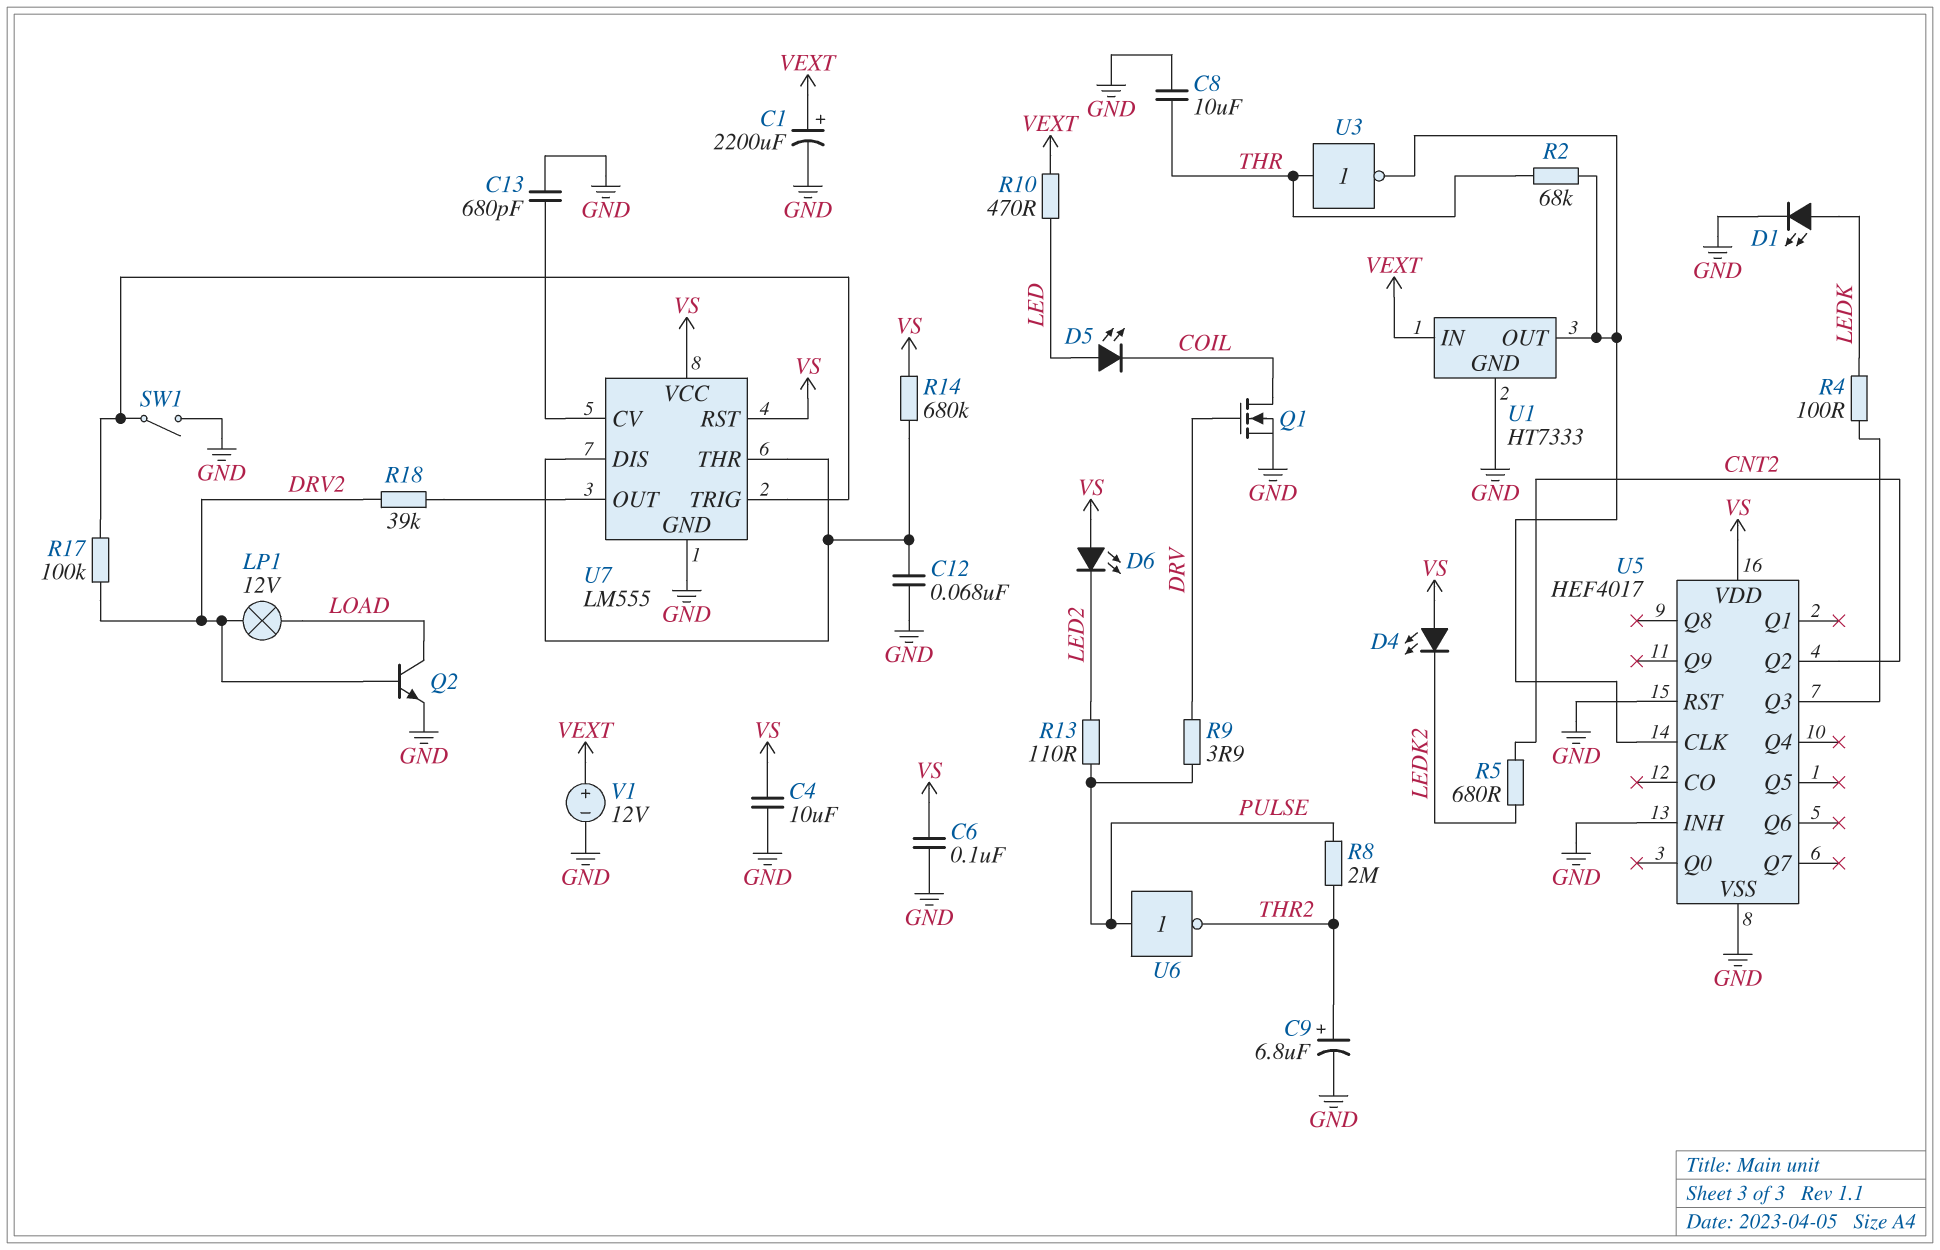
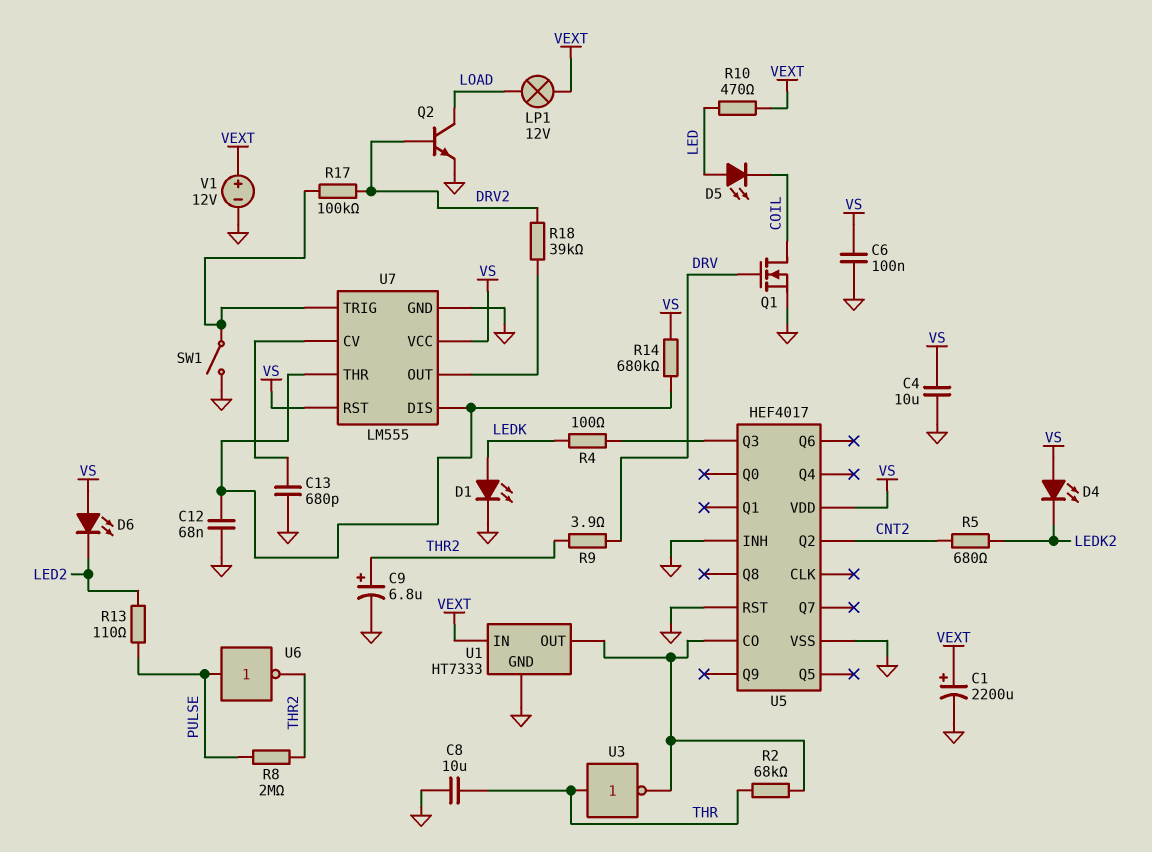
LP1: lamp 12V (DRV2, LOAD) -> lamp 12V (LOAD, VEXT)
R9: 3.9 (DRV, PULSE) -> 3.9 (DRV, THR2)
U5 pin CLK: U1/OUT -> none
U5 pin CO: none -> U1/OUT

